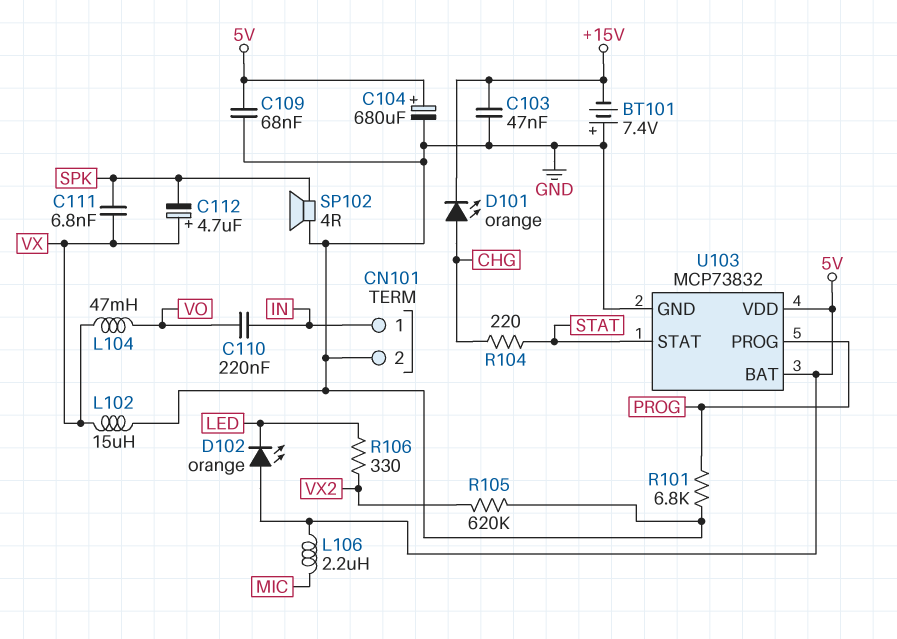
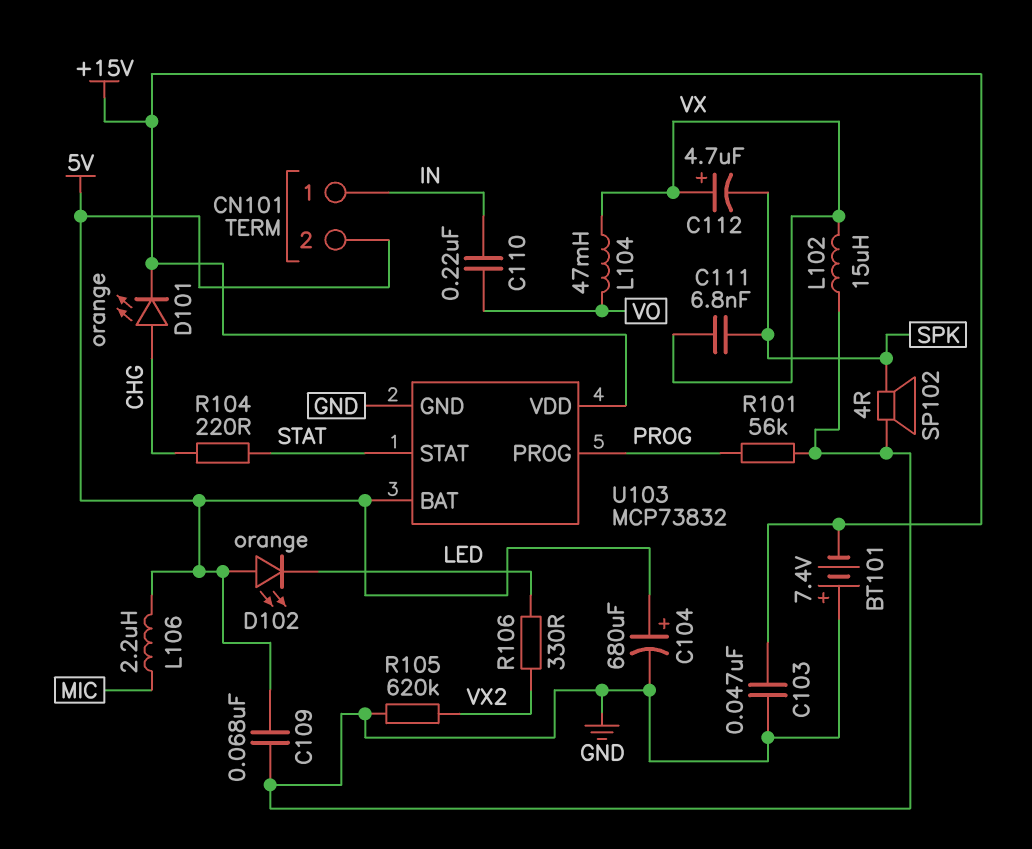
CN101 pin 2: GND -> 5V
R101: 6.8k (GND, PROG) -> 56k (GND, PROG)
U103 pin VDD: 5V -> +15V

